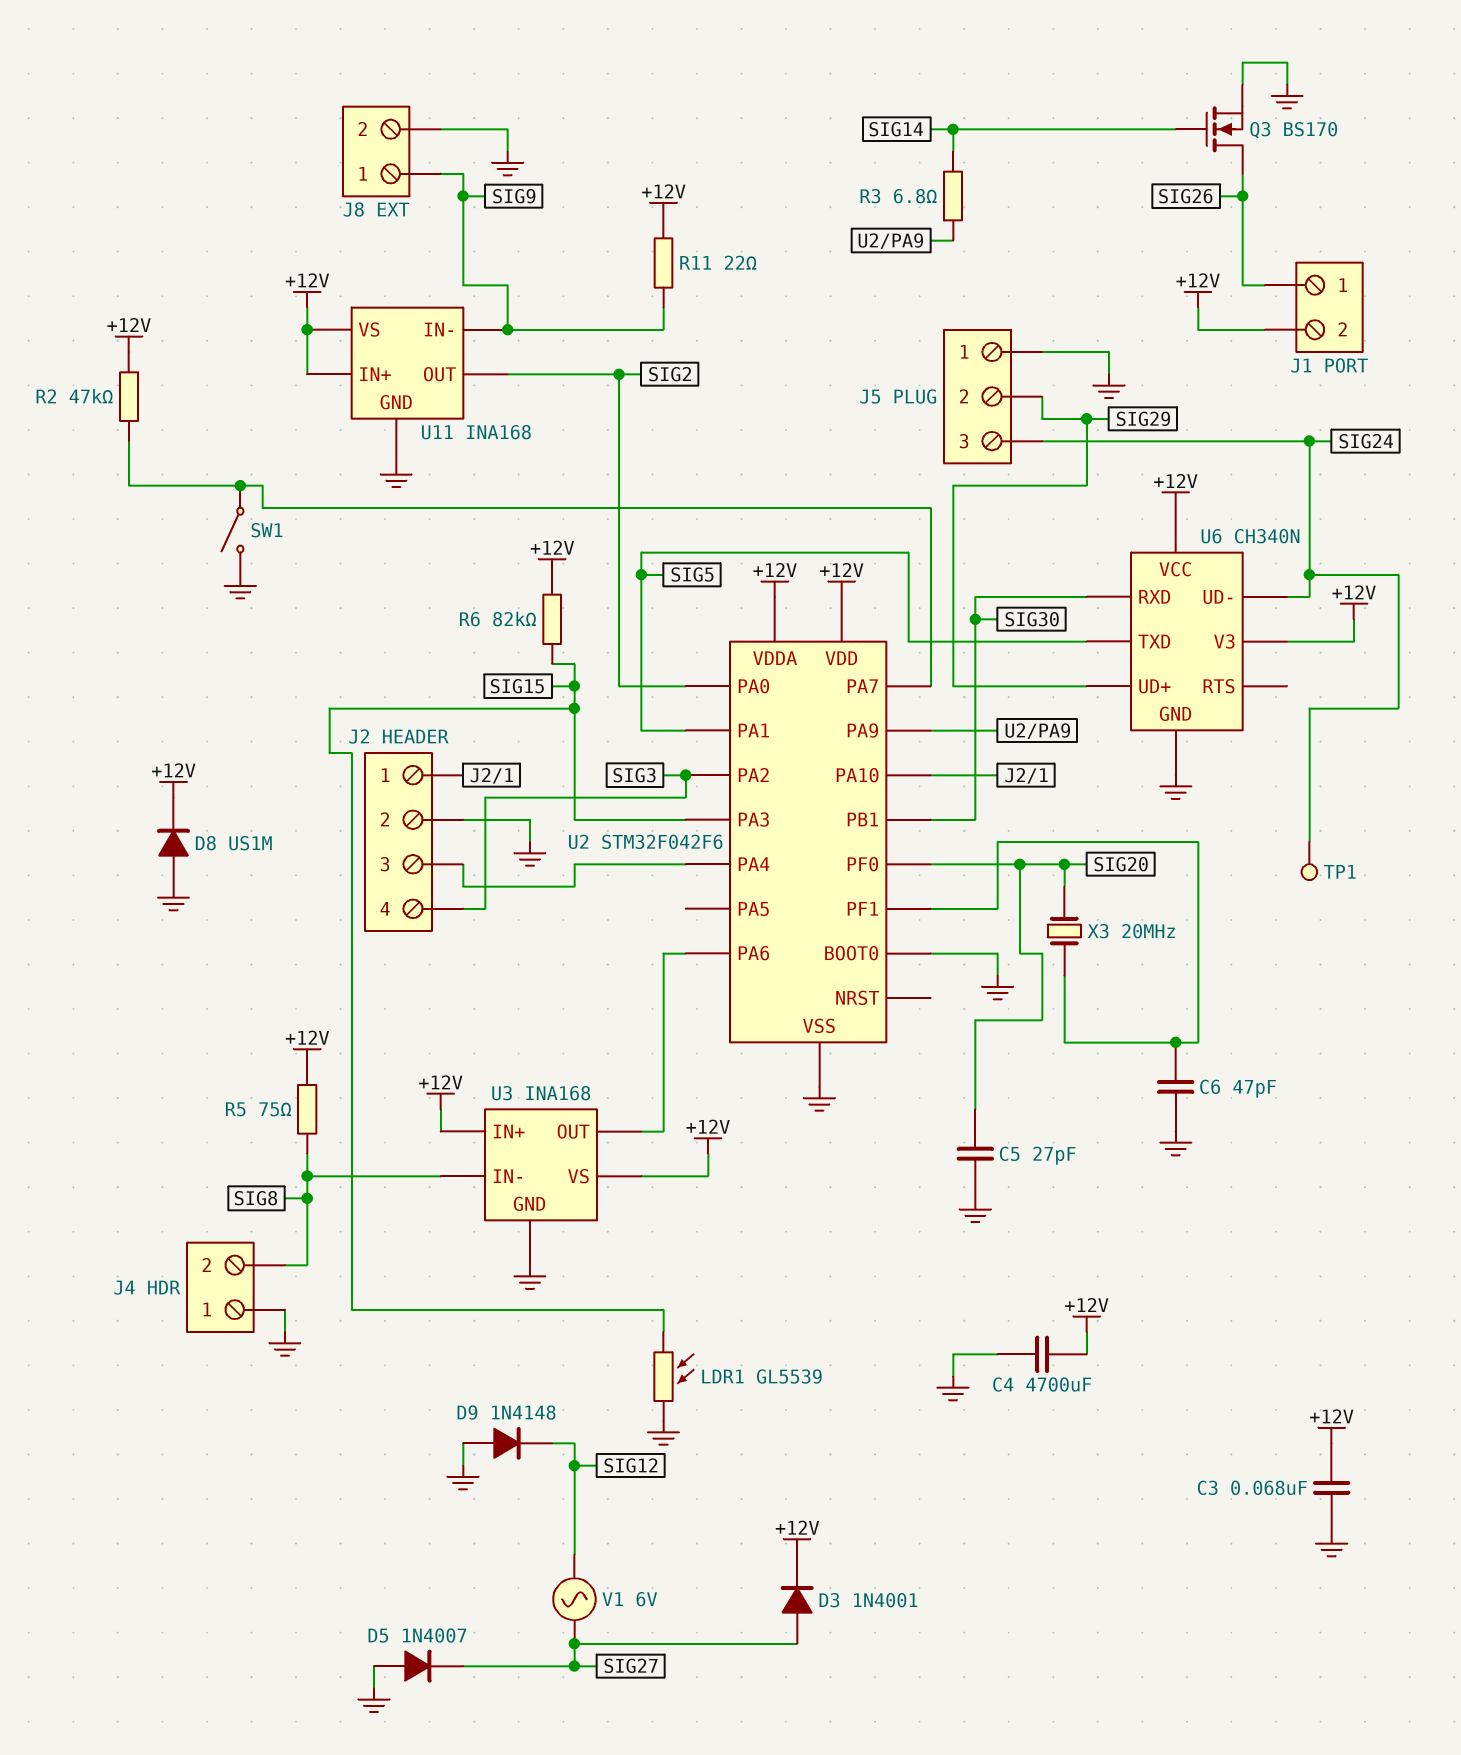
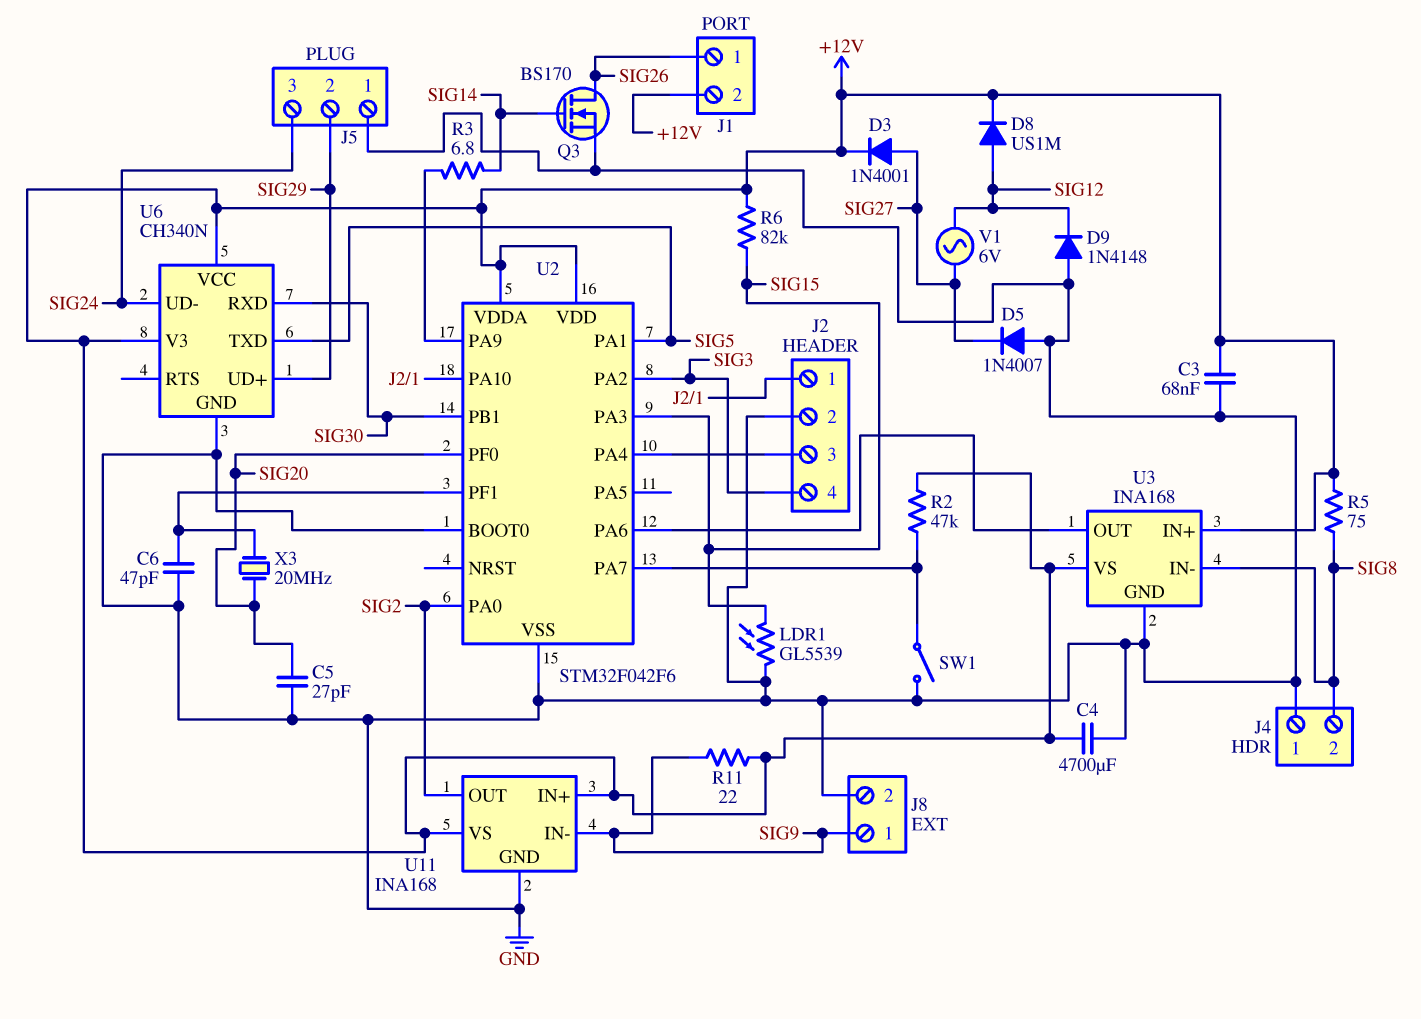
D8: diode US1M (A GND, K +12V) -> diode US1M (A SIG12, K +12V)
TP1: test point (SIG24) -> none

